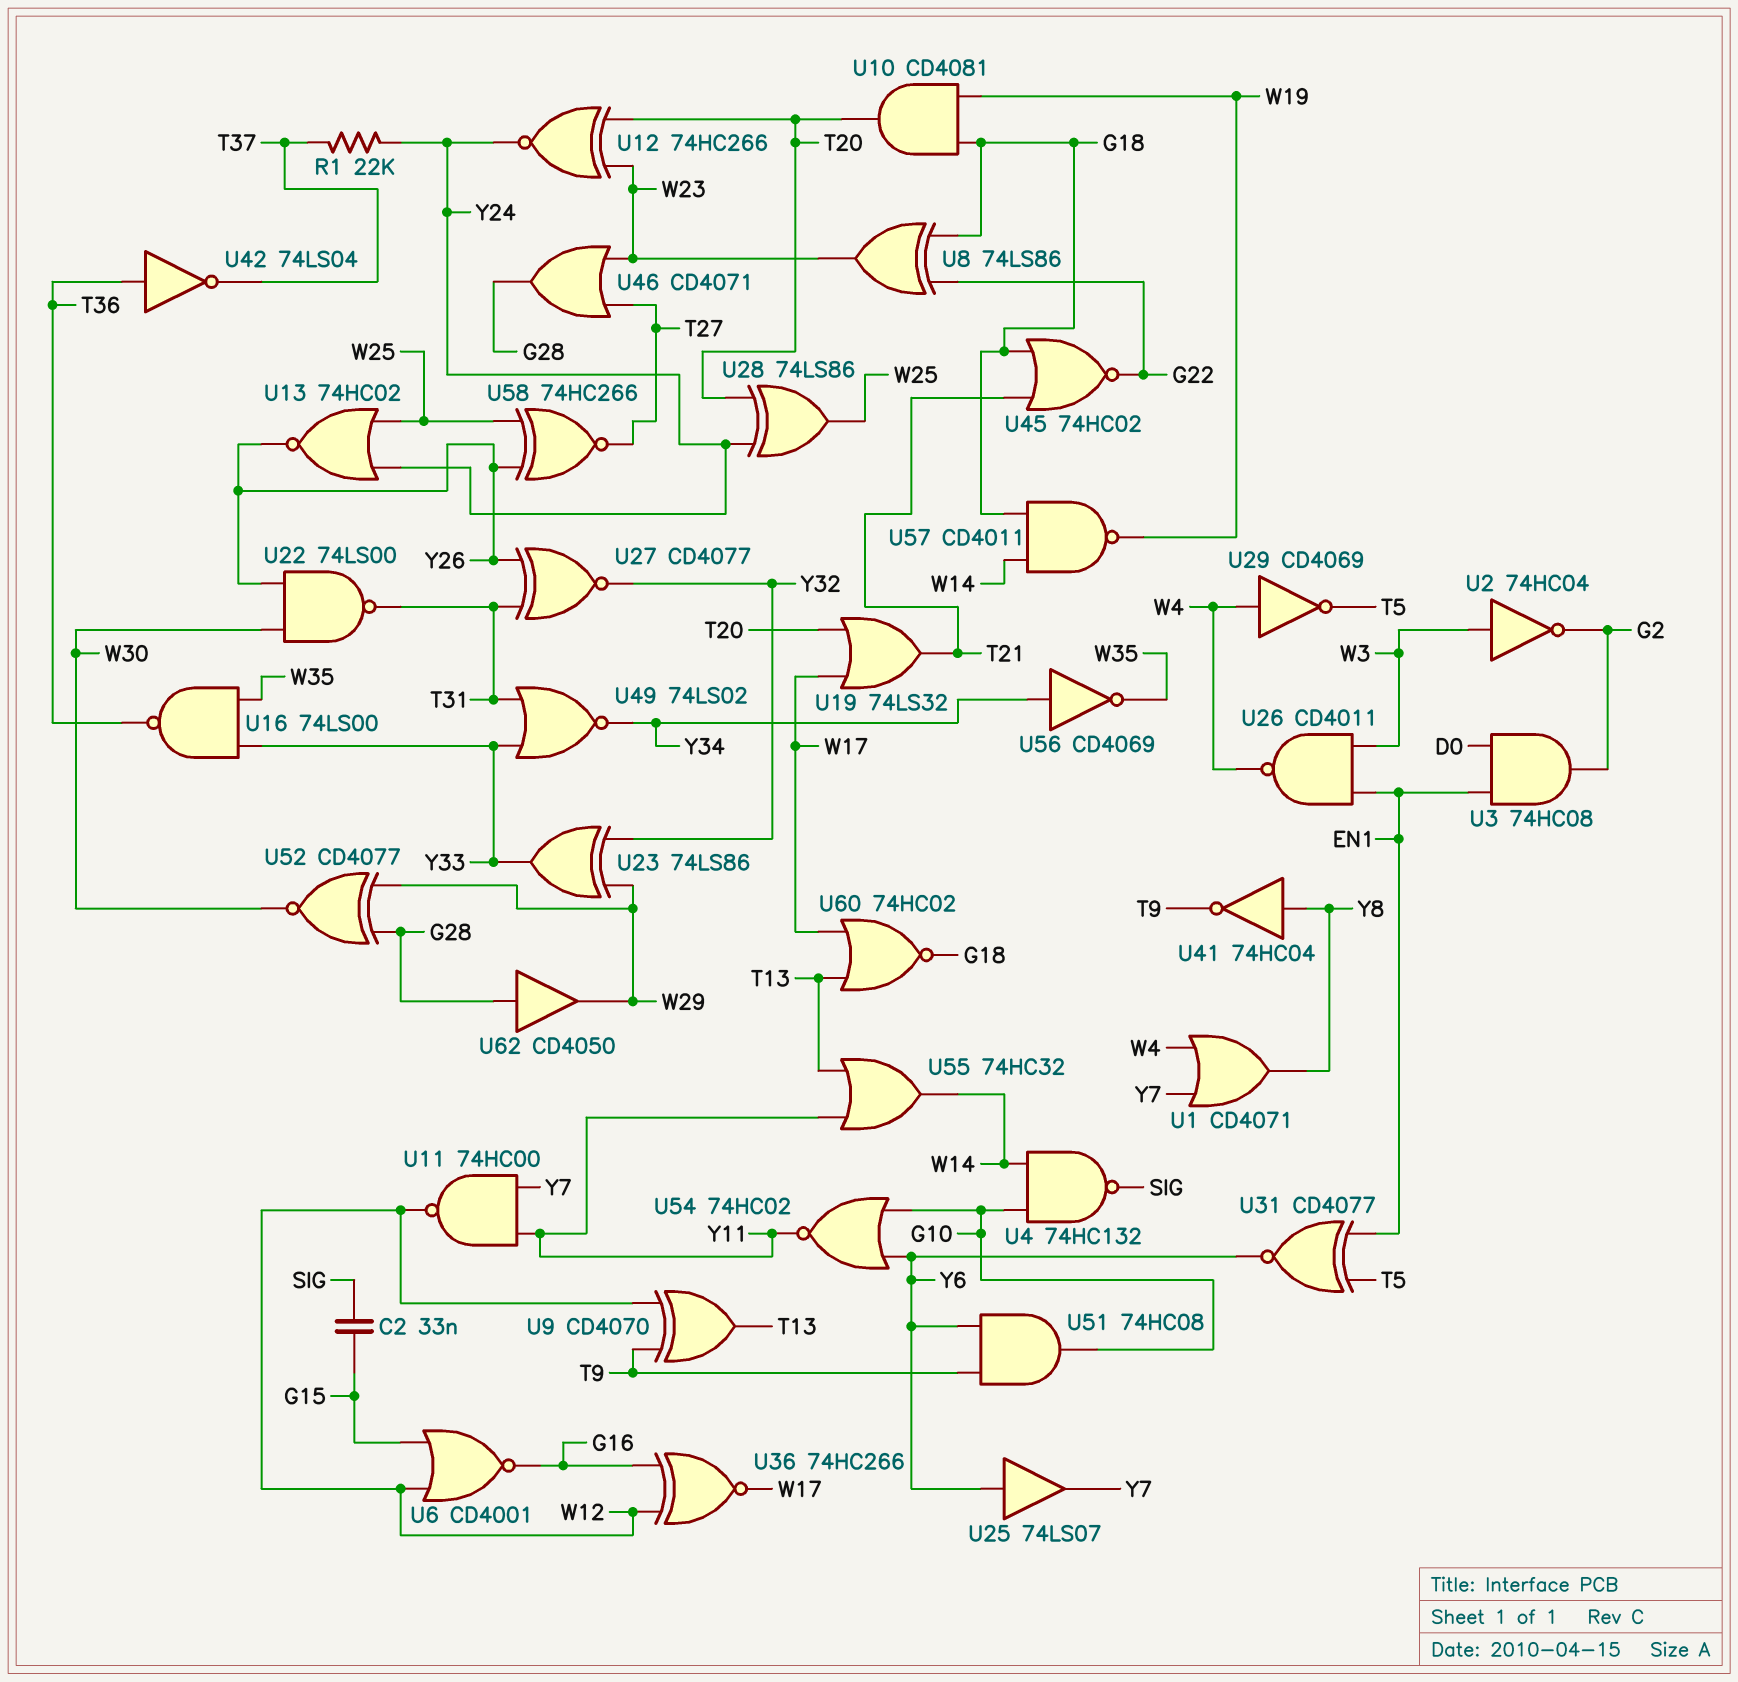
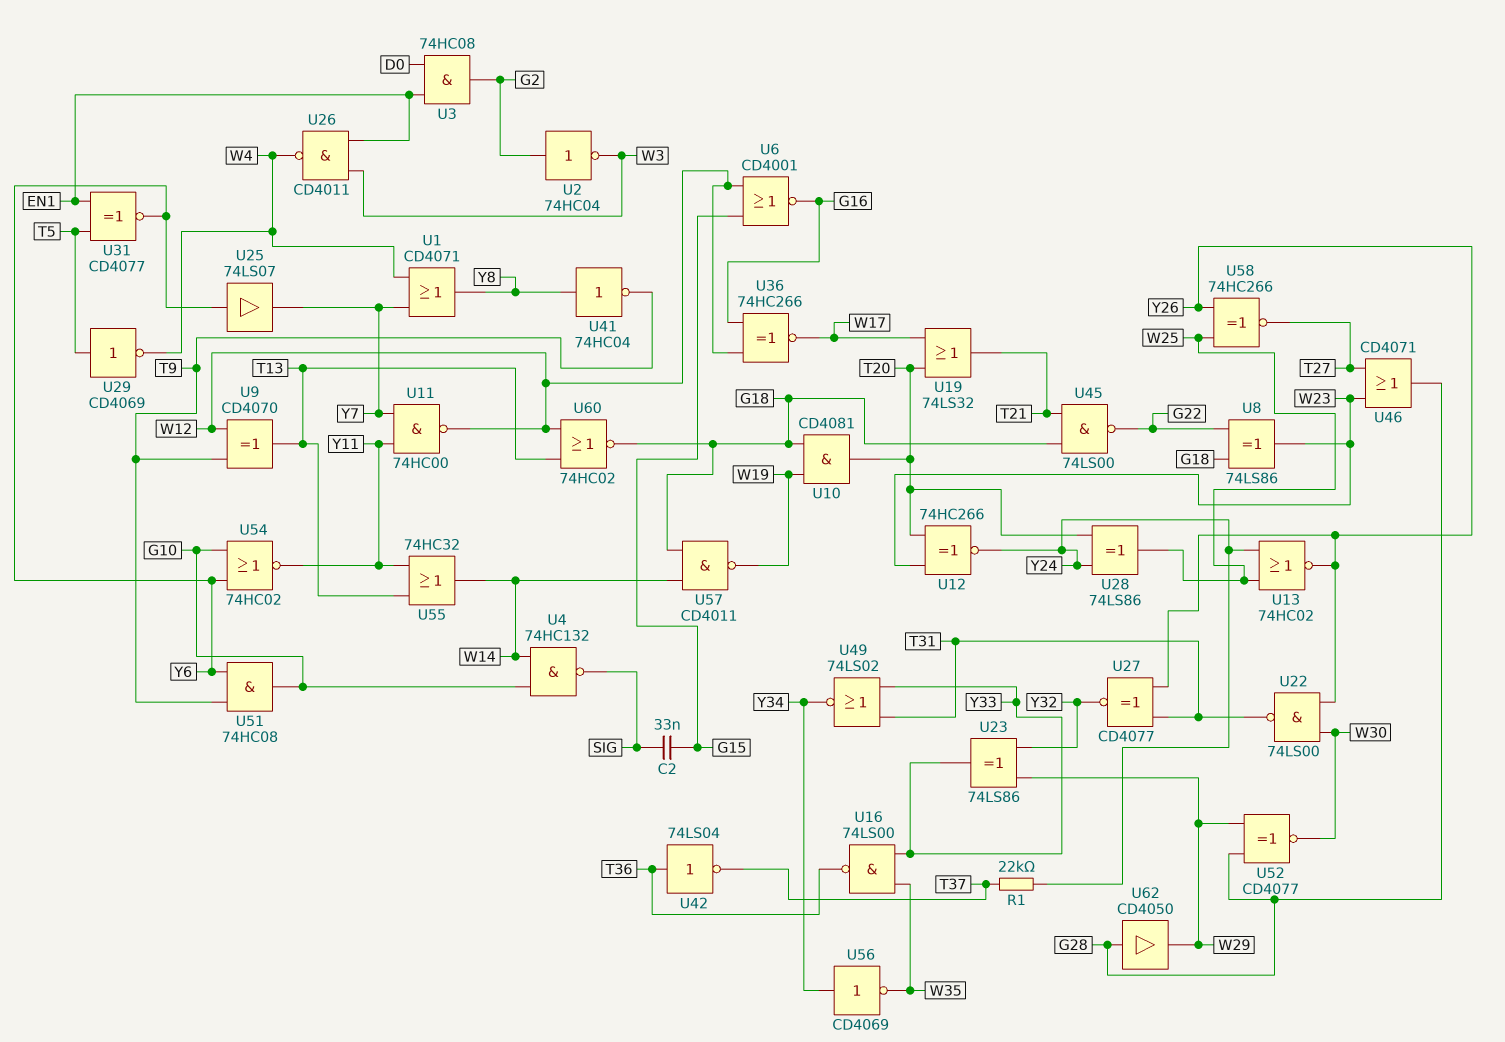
U2: NOT 74HC04 (in W3, out G2) -> NOT 74HC04 (in G2, out W3)
U29: NOT CD4069 (in W4, out T5) -> NOT CD4069 (in T5, out W4)
U45: NOR 74HC02 (in G18, in T21, out G22) -> NAND 74LS00 (in G18, in T21, out G22)
U60: NOR 74HC02 (in T13, in W17, out G18) -> NOR 74HC02 (in T13, in W12, out G18)

